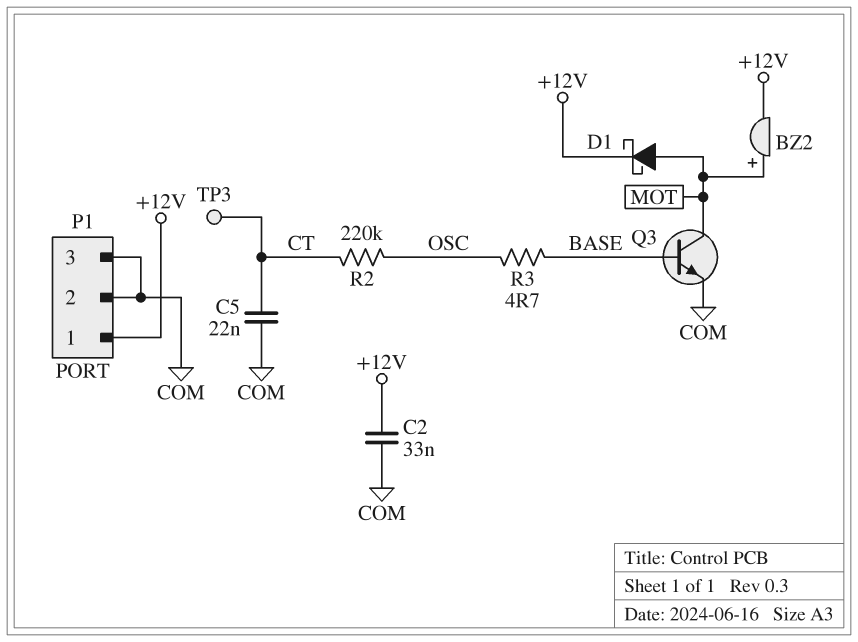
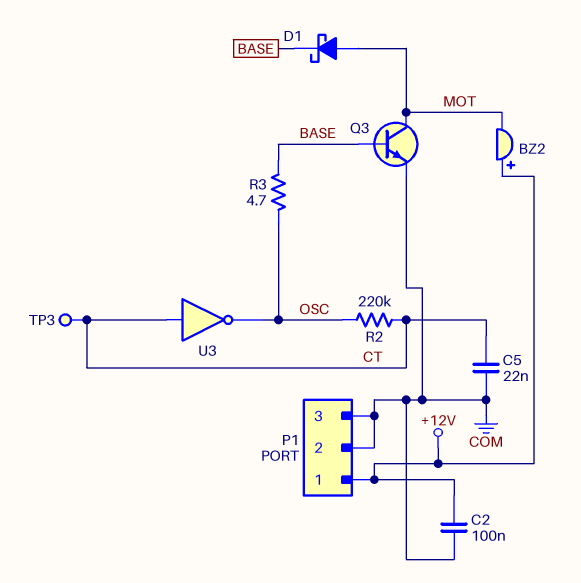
BZ2: buzzer (plus MOT, minus +12V) -> buzzer (plus +12V, minus MOT)
C2: 33nF (+12V, COM) -> 100nF (+12V, COM)
D1: schottky (A MOT, K +12V) -> schottky (A MOT, K BASE)
U3: none -> NOT (in CT, out OSC)

